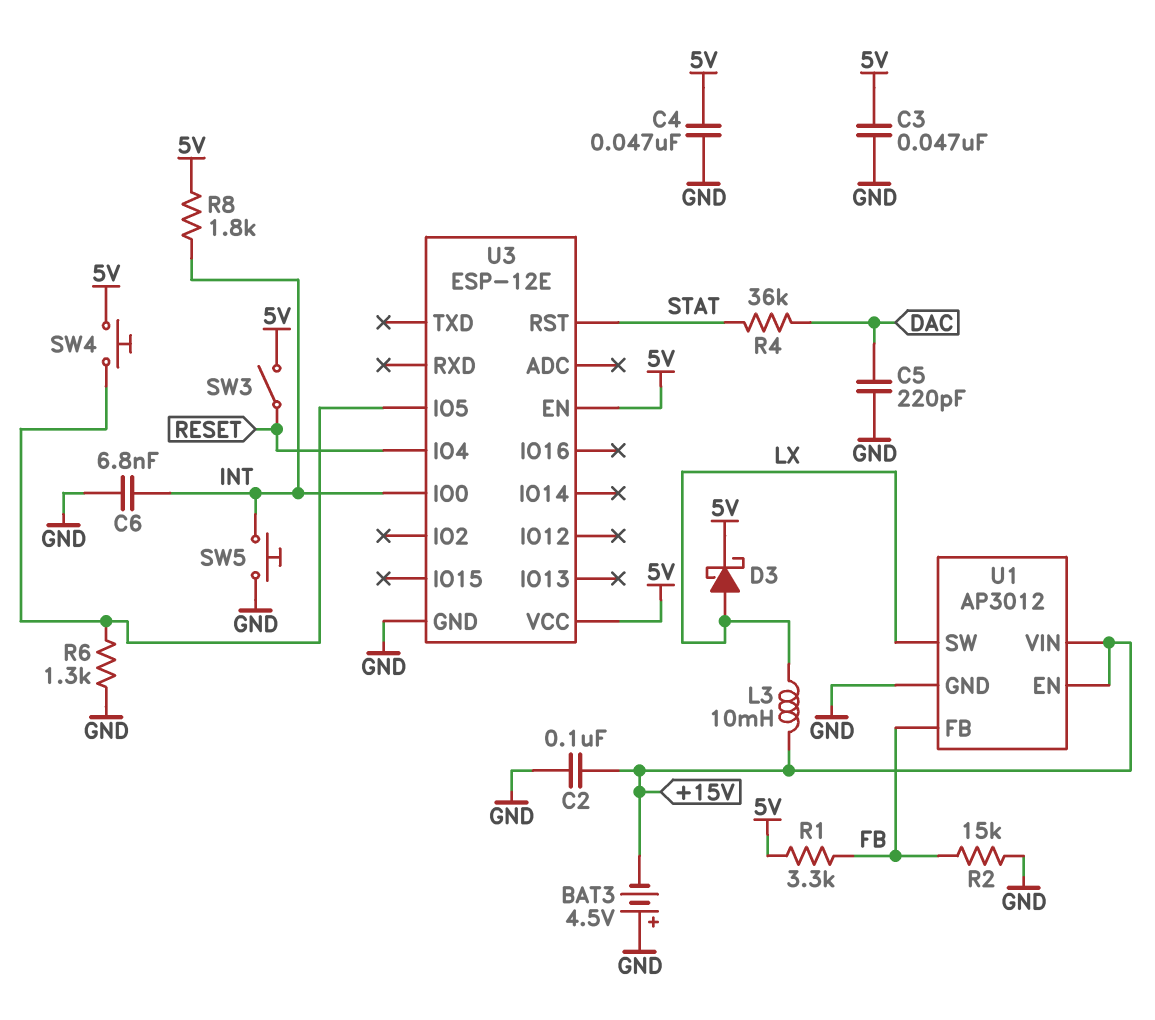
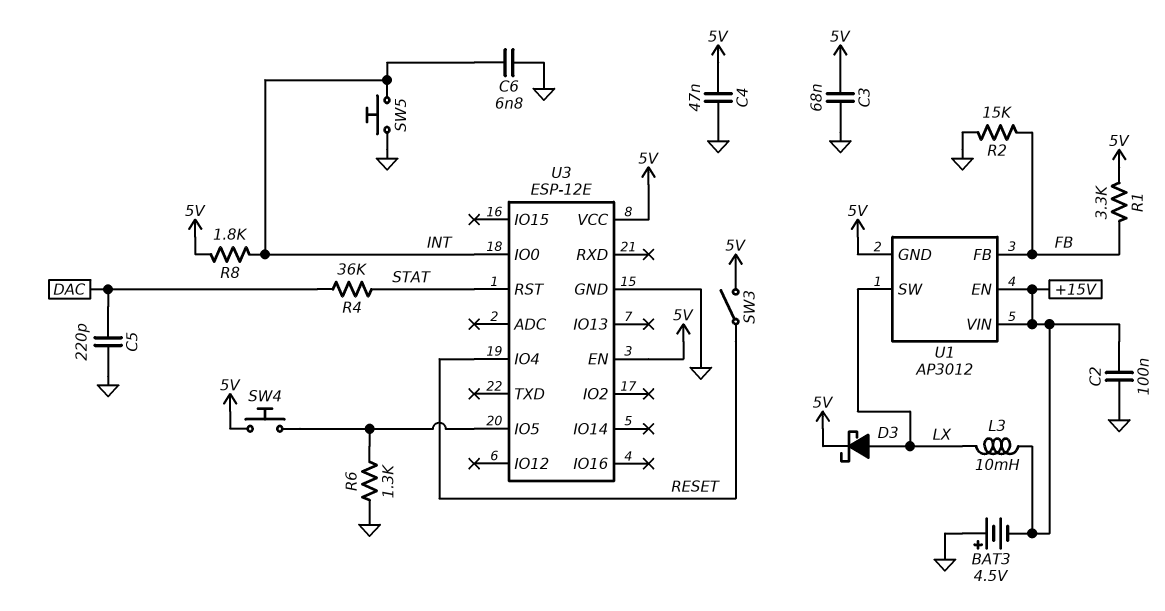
C3: 47nF (5V, GND) -> 68nF (5V, GND)
U1 pin GND: GND -> 5V

